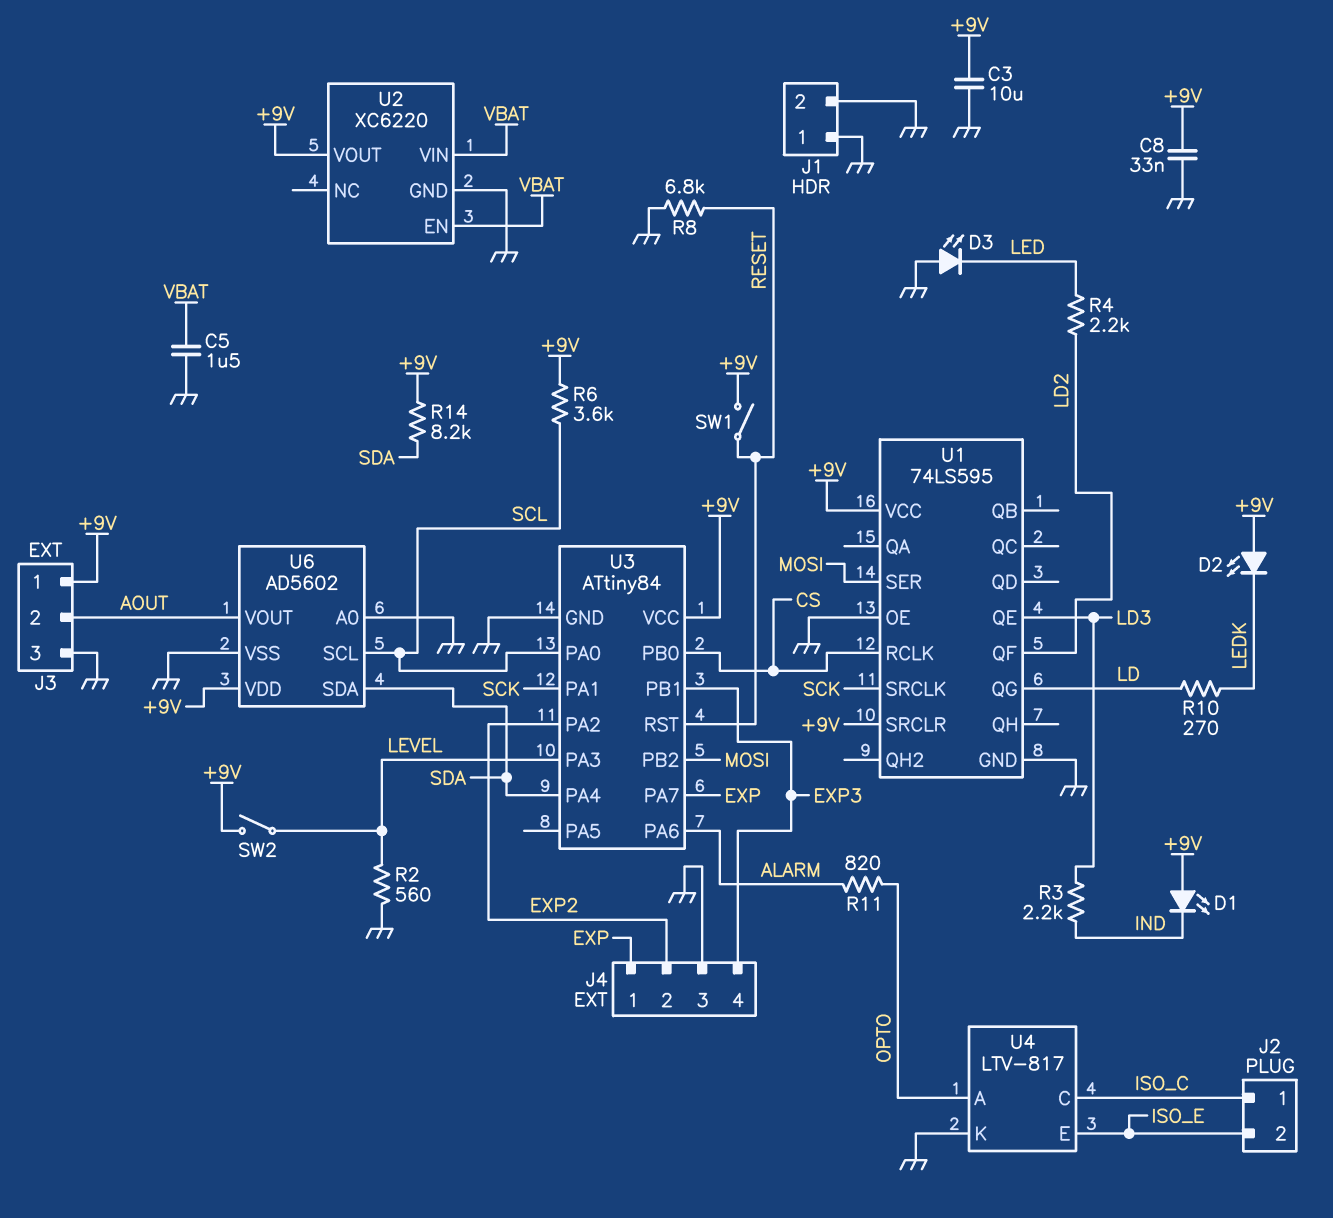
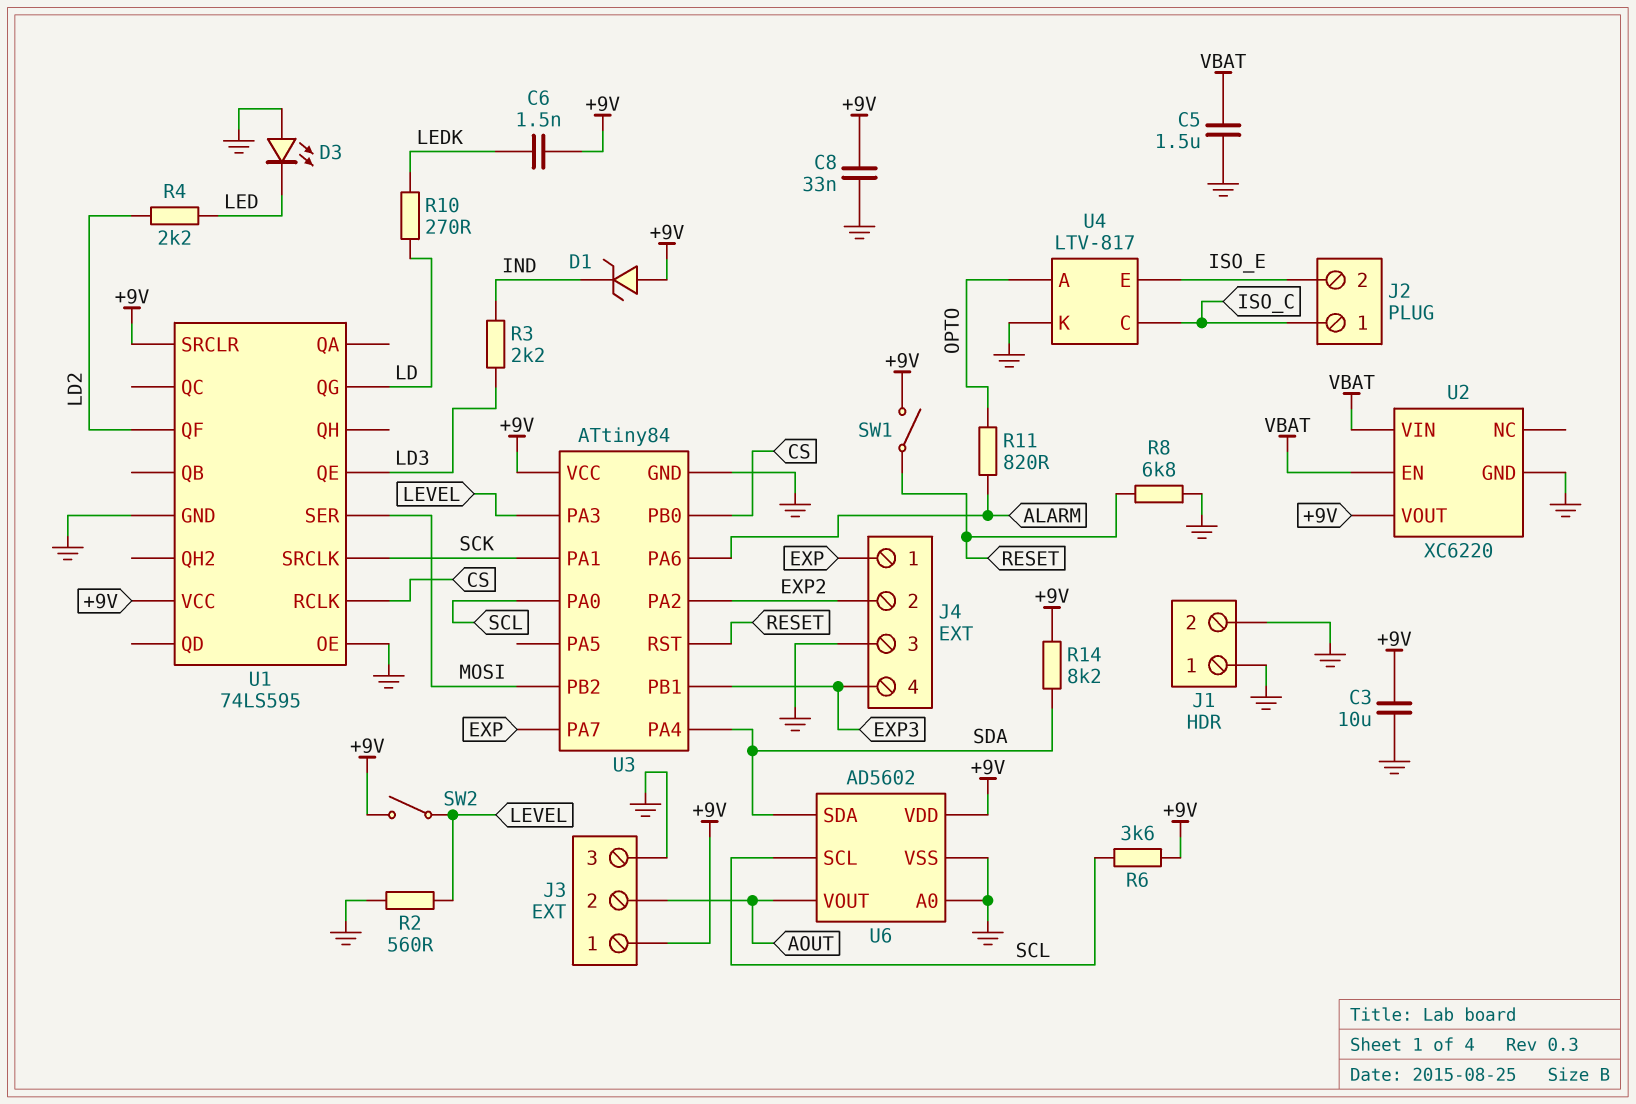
C6: none -> 1.5nF (+9V, LEDK)
D1: LED (A +9V, K IND) -> zener (A +9V, K IND)
D2: LED (A +9V, K LEDK) -> none

